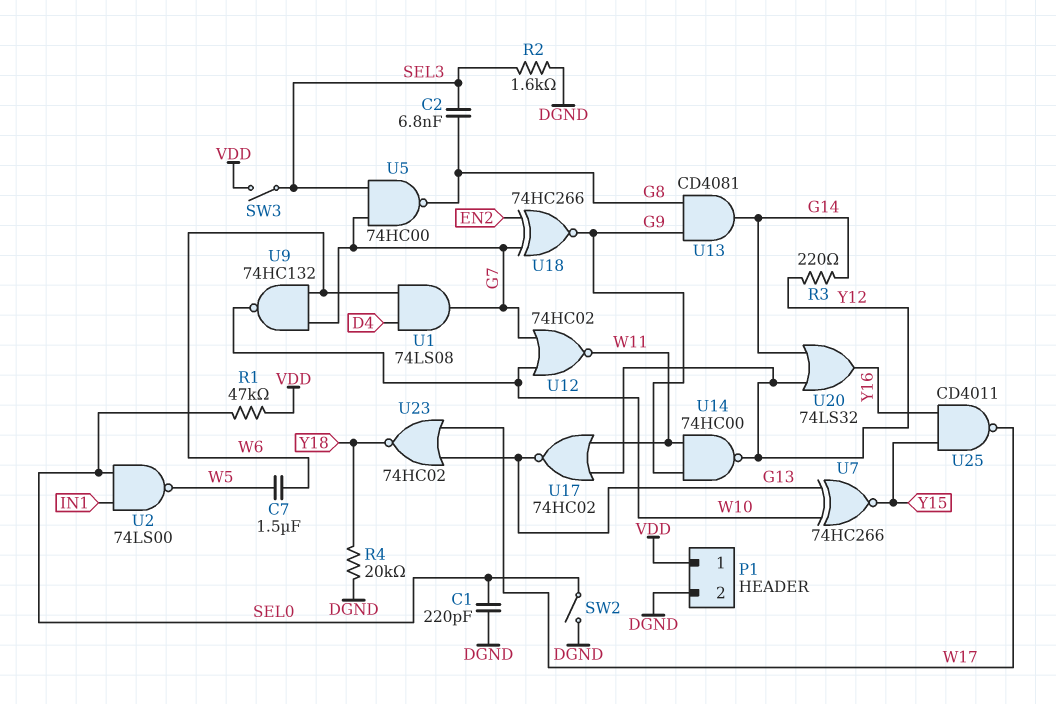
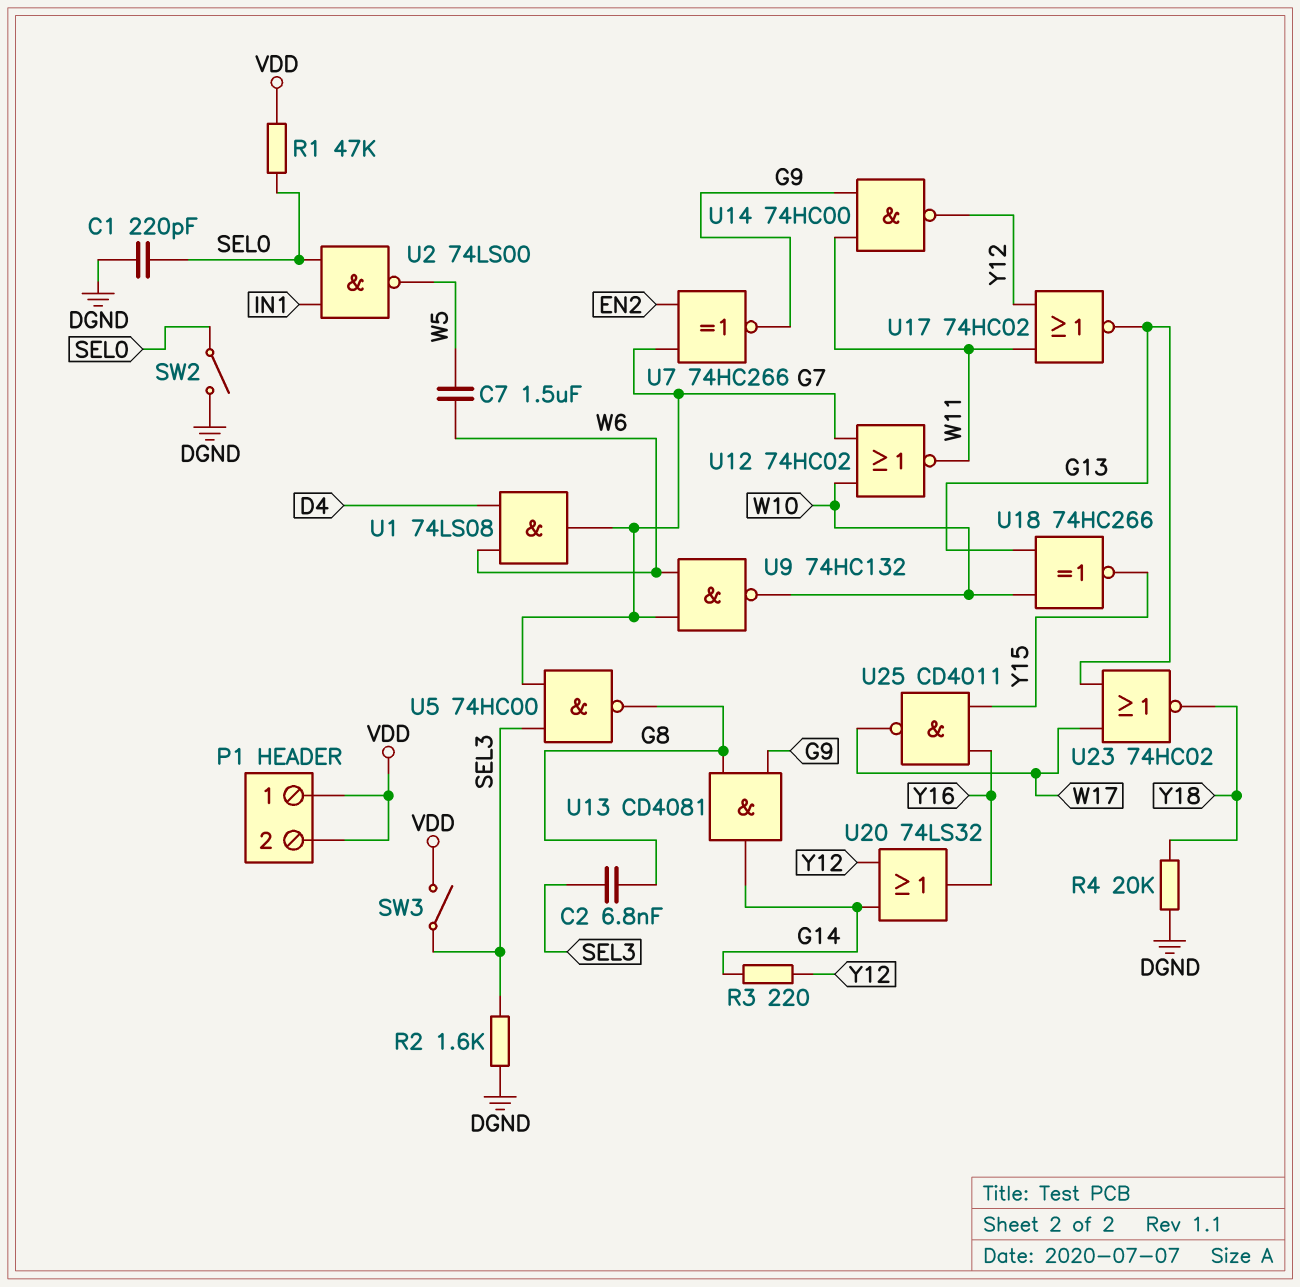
P1 pin 2: DGND -> VDD
U7: XNOR 74HC266 (in G13, in W10, out Y15) -> XNOR 74HC266 (in EN2, in G7, out G9)
U18: XNOR 74HC266 (in EN2, in G7, out G9) -> XNOR 74HC266 (in G13, in W10, out Y15)

